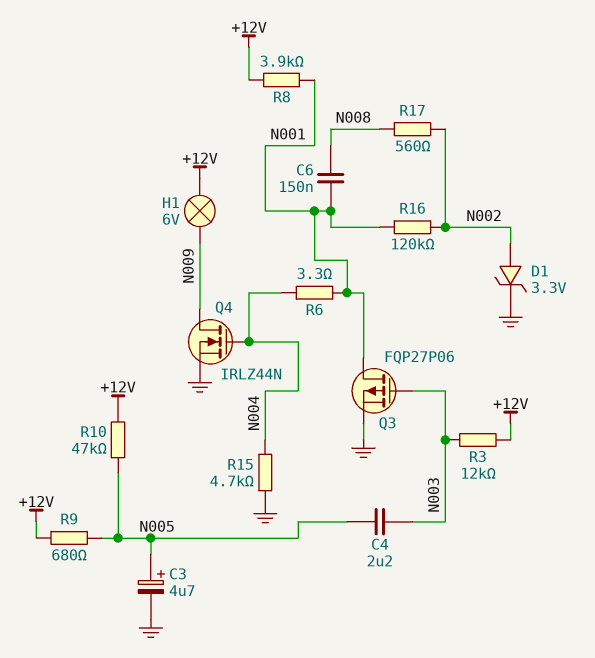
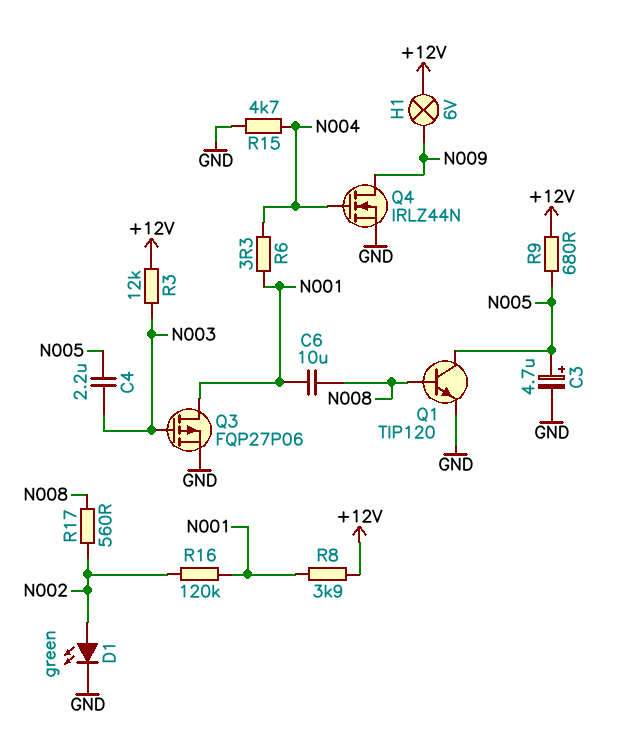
C6: 150nF (N001, N008) -> 10uF (N001, N008)
D1: zener 3.3V (A N002, K GND) -> LED green (A N002, K GND)
Q1: none -> NPN TIP120 (B N008, C N005, E GND)
R10: 47k (+12V, N005) -> none

